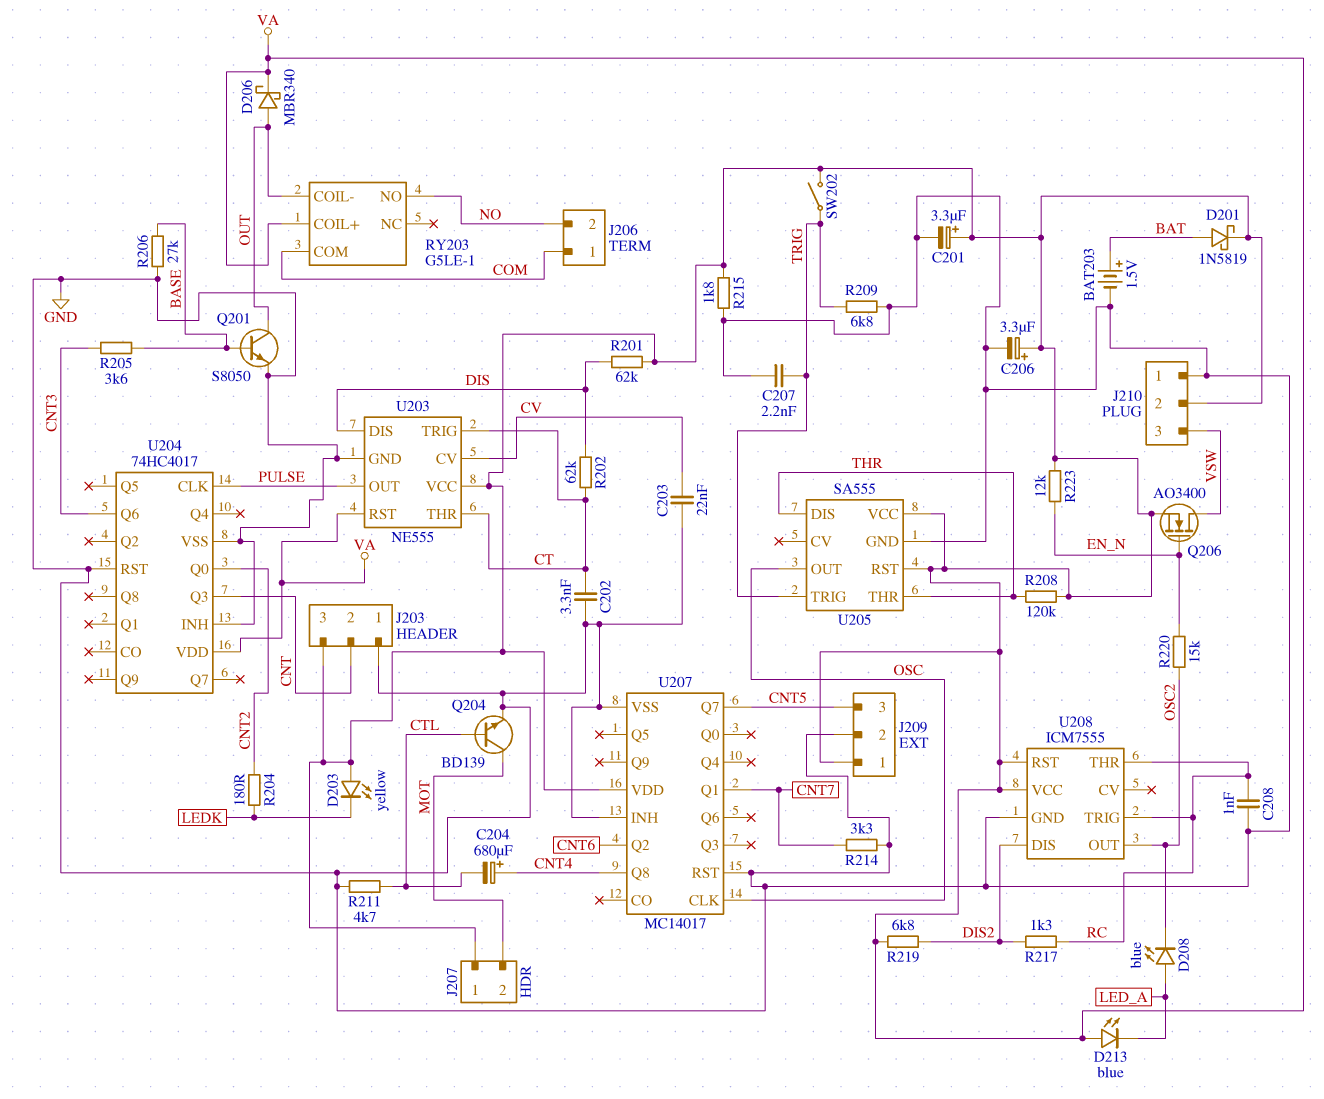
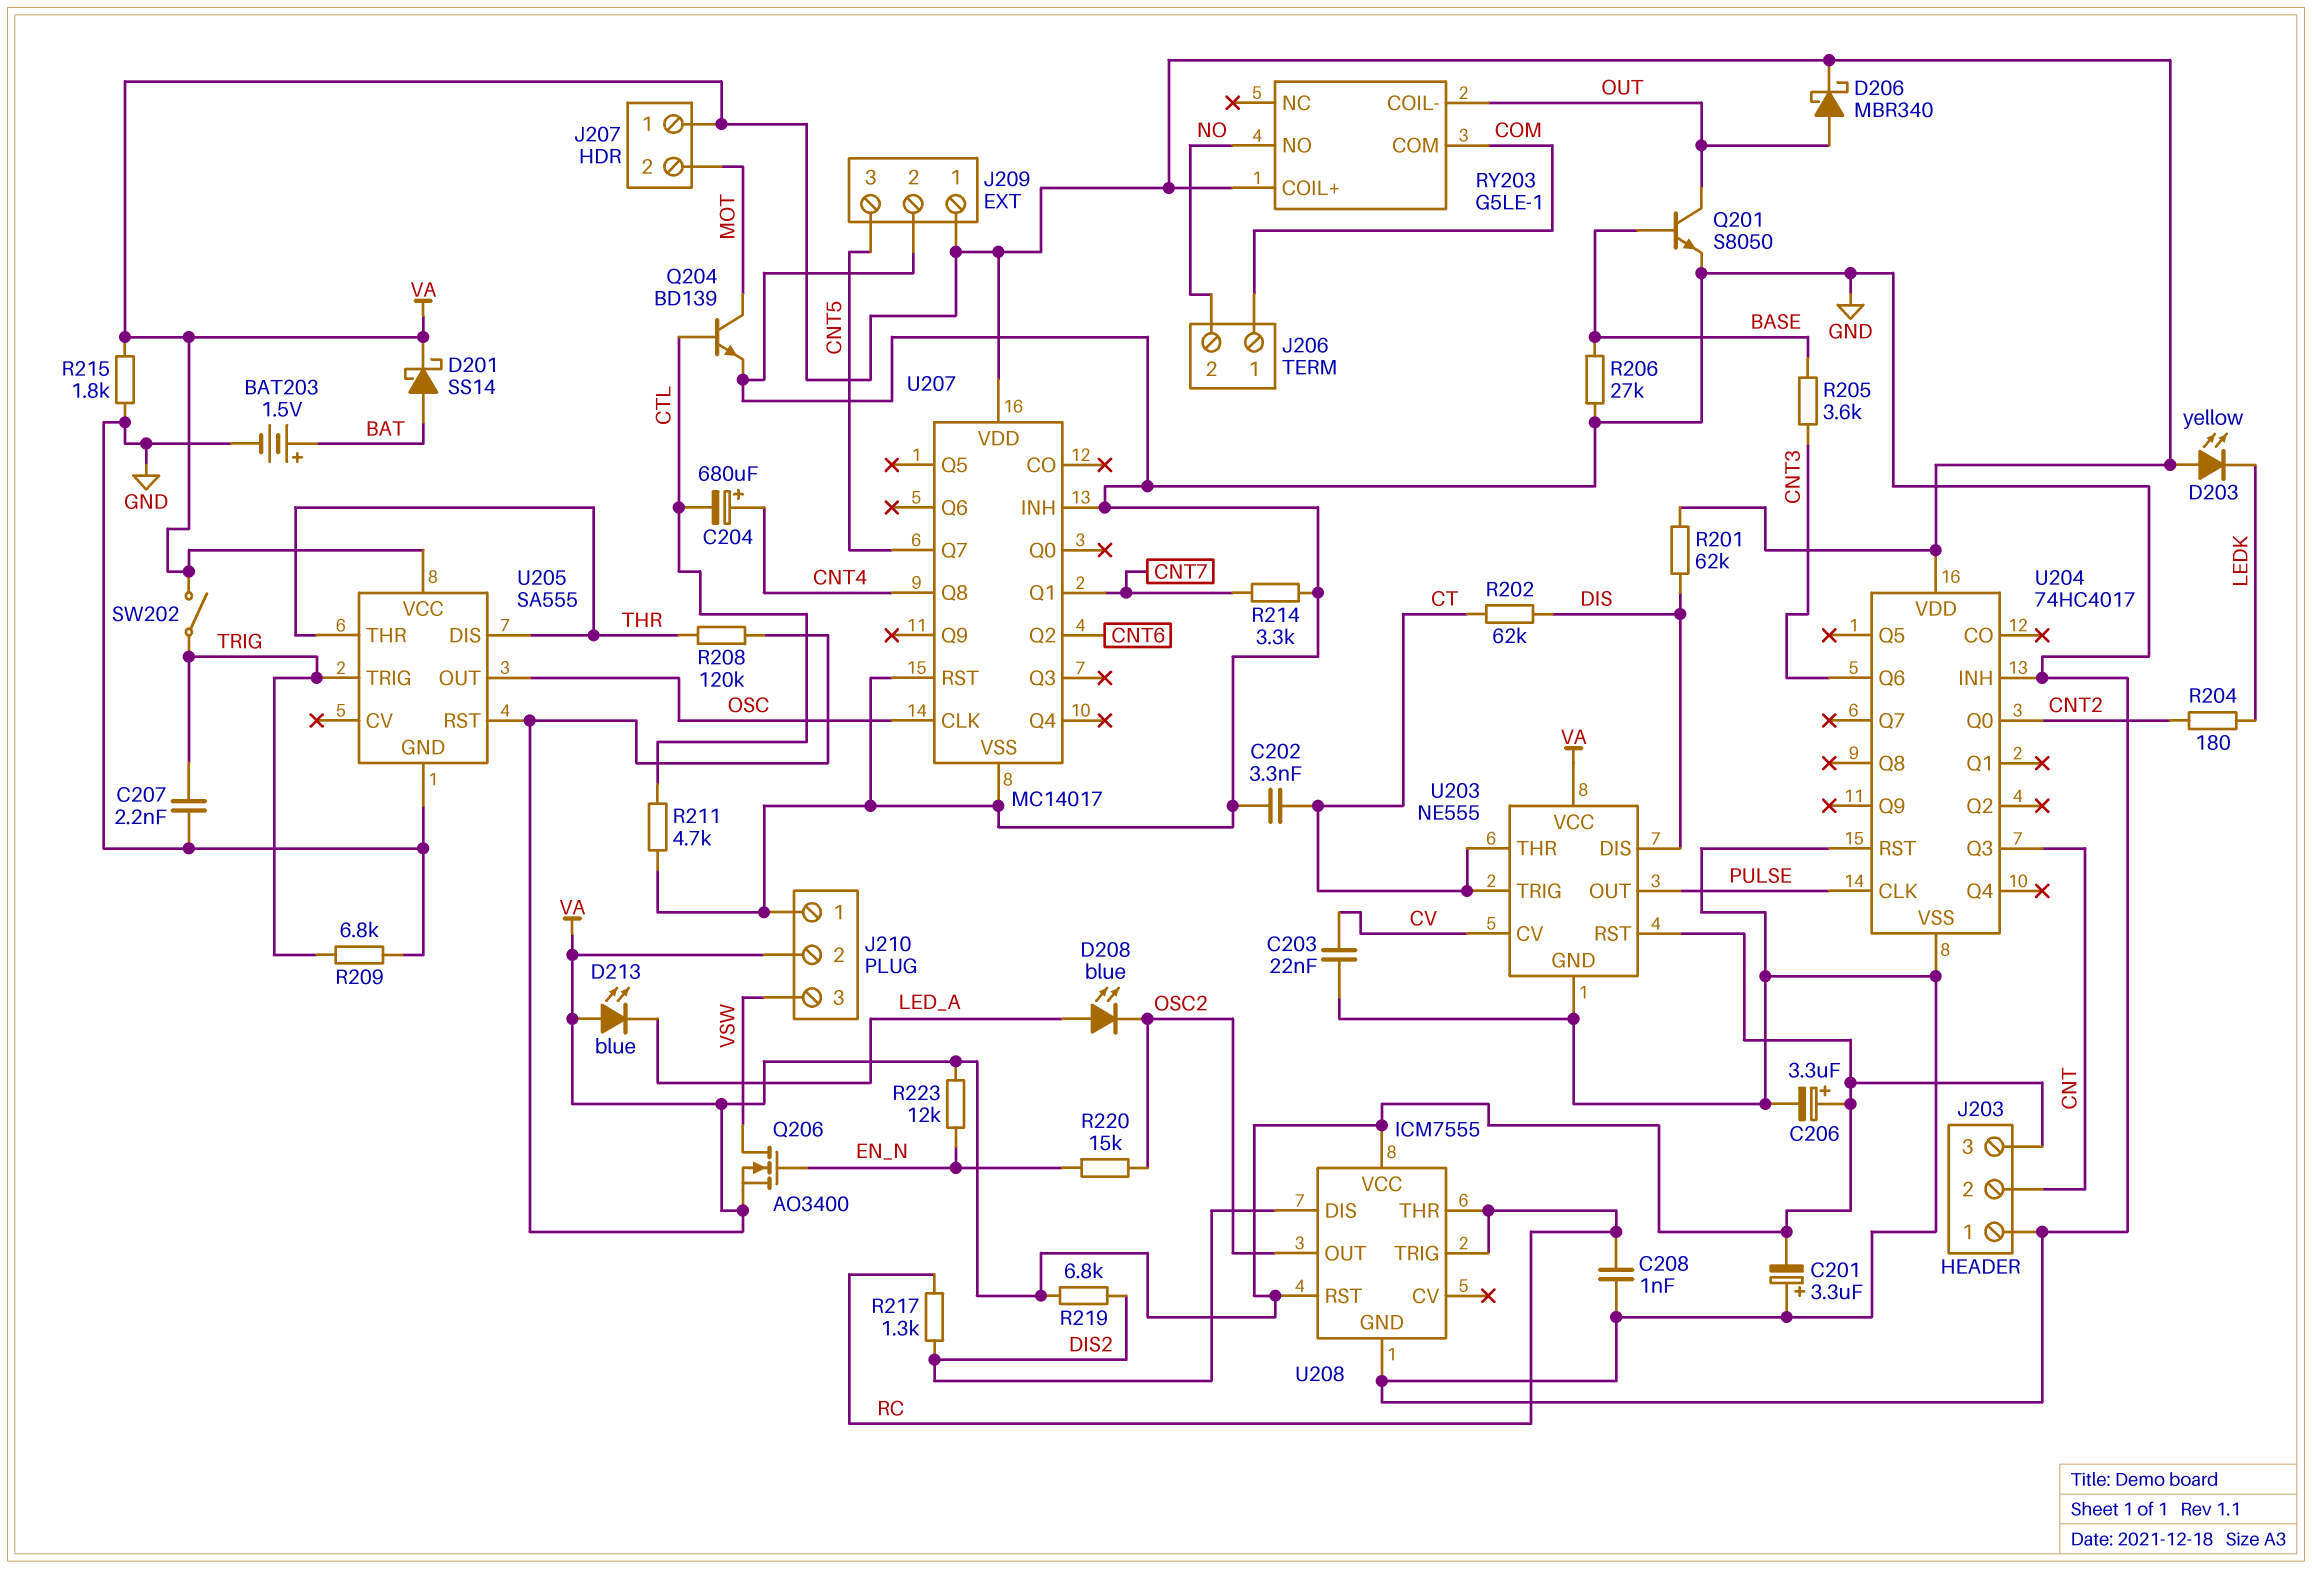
C201: 3.3uF (plus VA, minus GND) -> 3.3uF (plus GND, minus VA)
D201: schottky 1N5819 (A BAT, K VA) -> schottky SS14 (A BAT, K VA)

